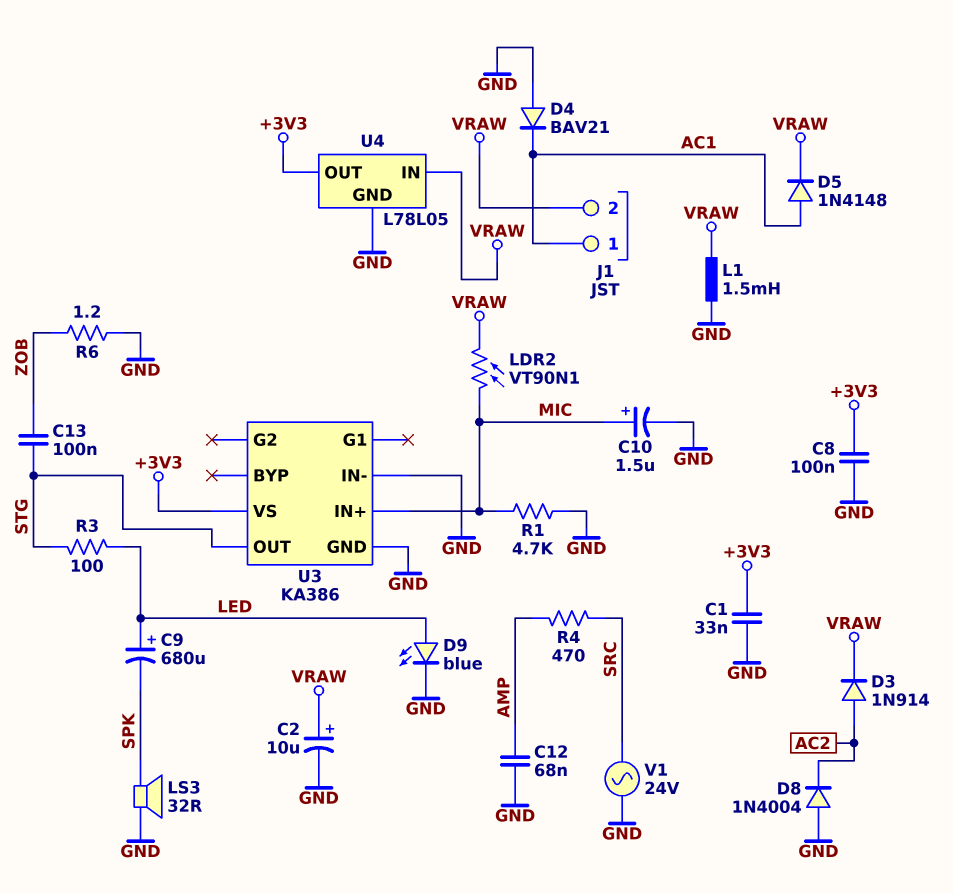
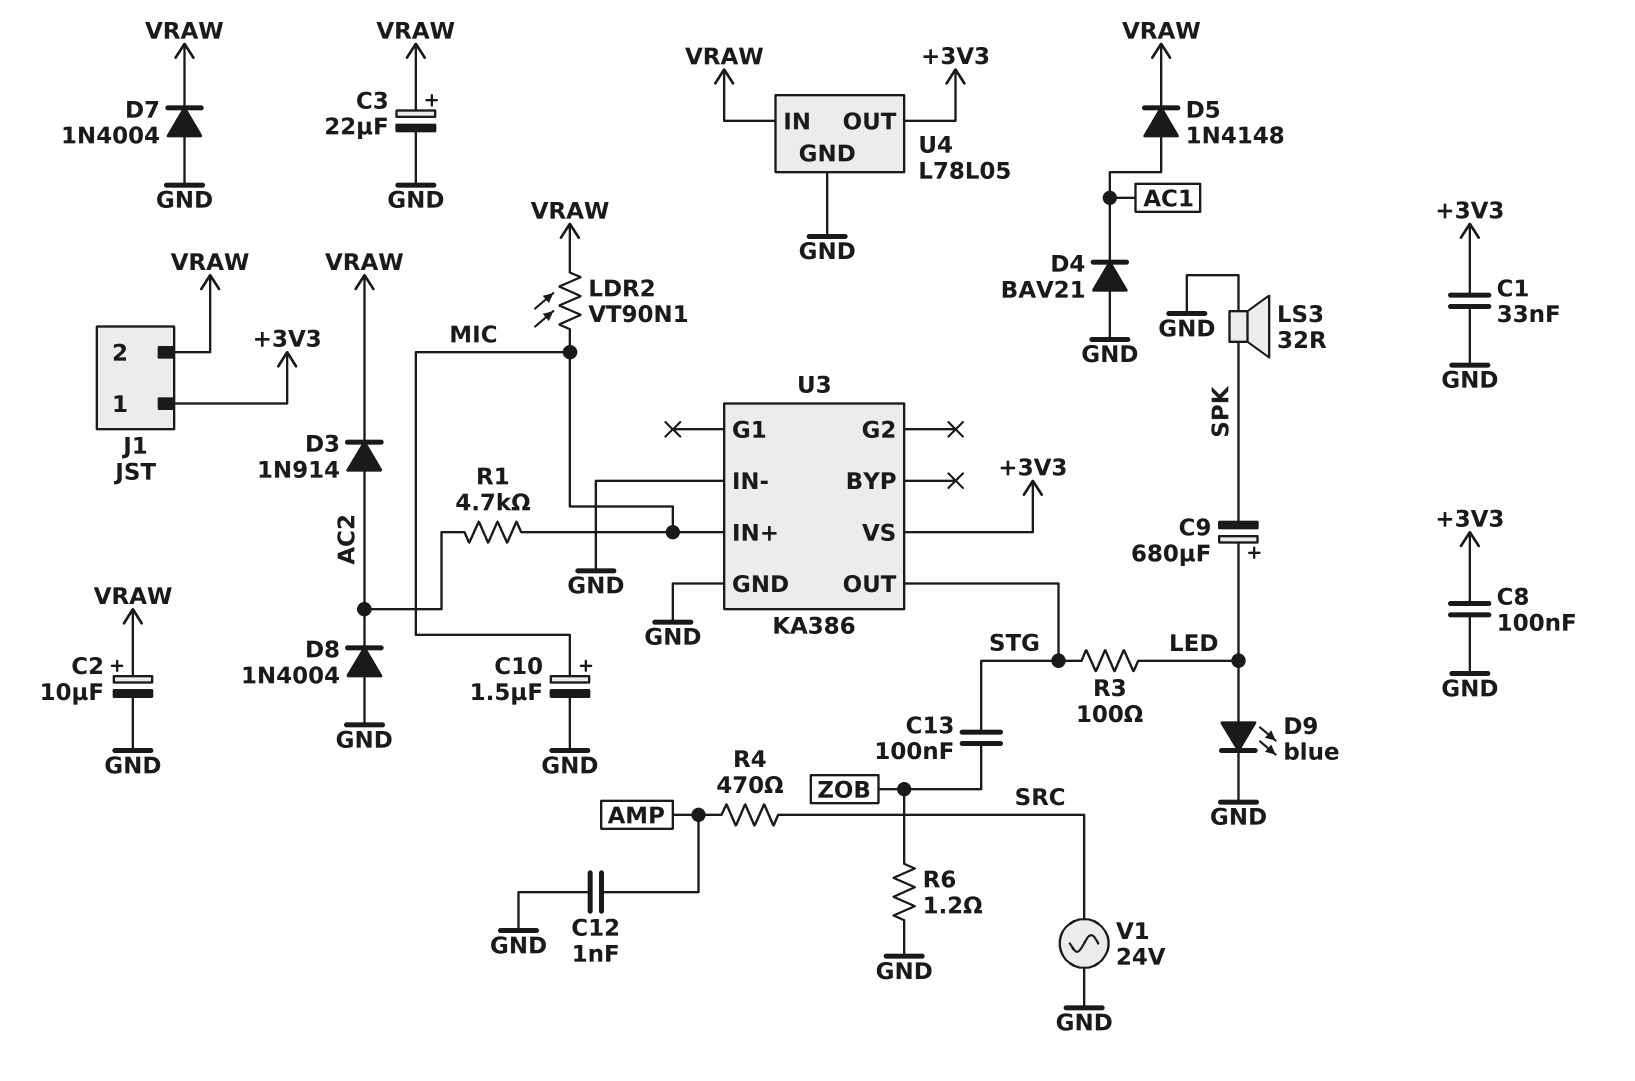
C3: none -> 22uF (plus VRAW, minus GND)
C12: 68nF (AMP, GND) -> 1nF (AMP, GND)
D7: none -> diode 1N4004 (A GND, K VRAW)
J1 pin 1: AC1 -> +3V3
L1: 1.5mH (GND, VRAW) -> none
R1: 4.7k (GND, MIC) -> 4.7k (AC2, MIC)

